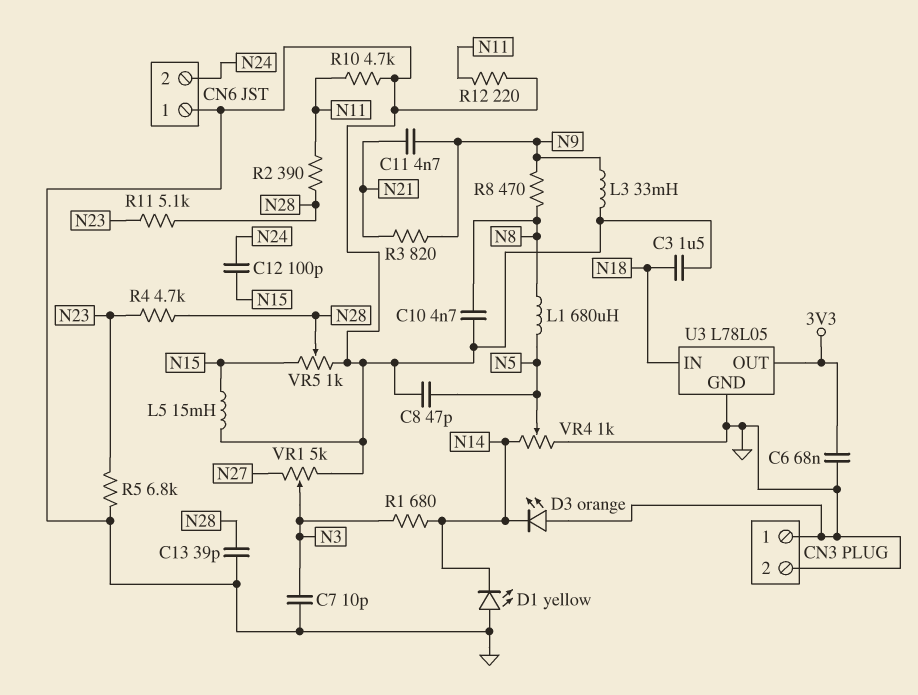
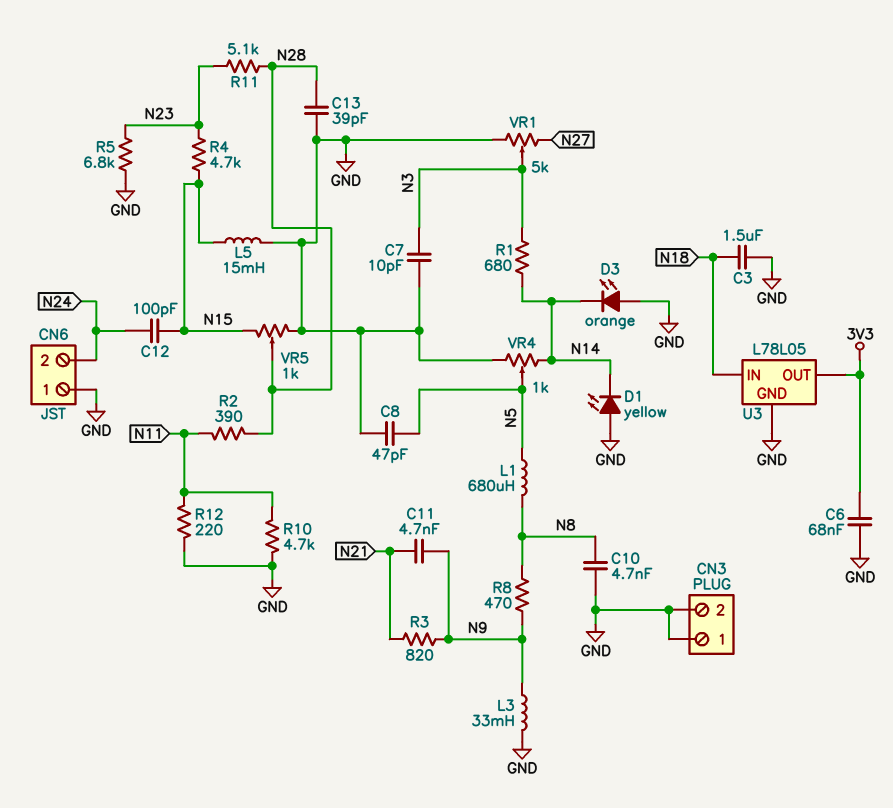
R4: 4.7k (N23, N28) -> 4.7k (N15, N23)

